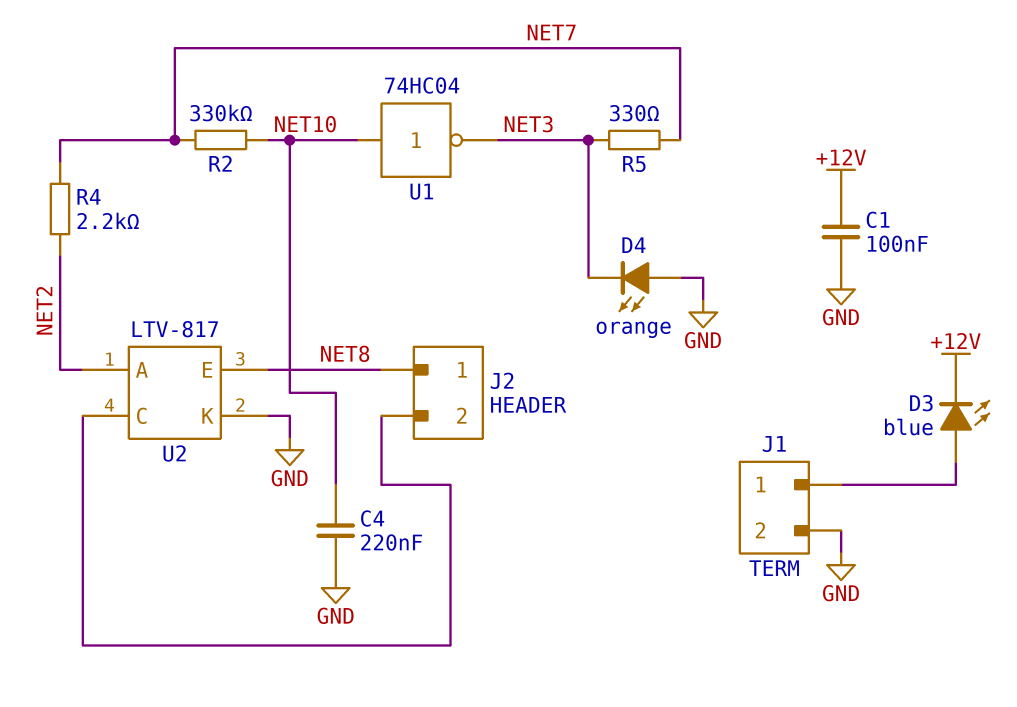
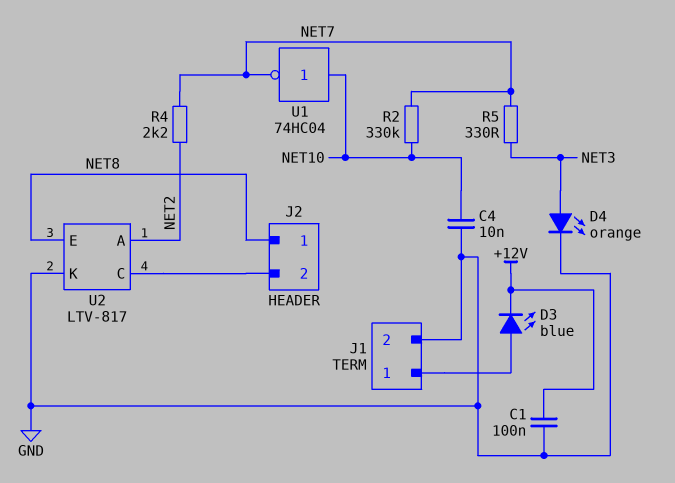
C4: 220nF (GND, NET10) -> 10nF (GND, NET10)
D4: LED orange (A GND, K NET3) -> LED orange (A NET3, K GND)
U1: NOT 74HC04 (in NET10, out NET3) -> NOT 74HC04 (in NET10, out NET7)

